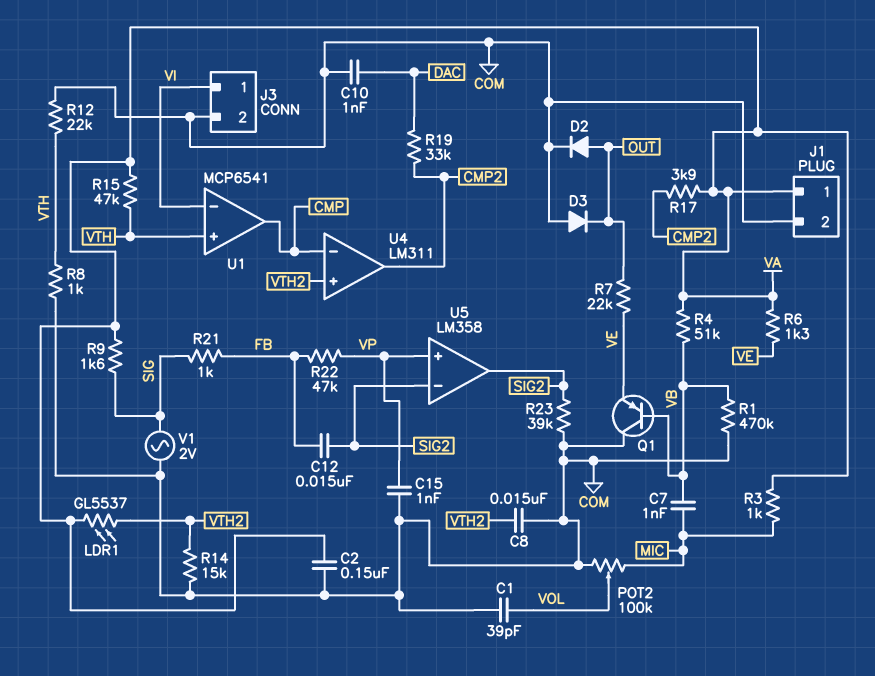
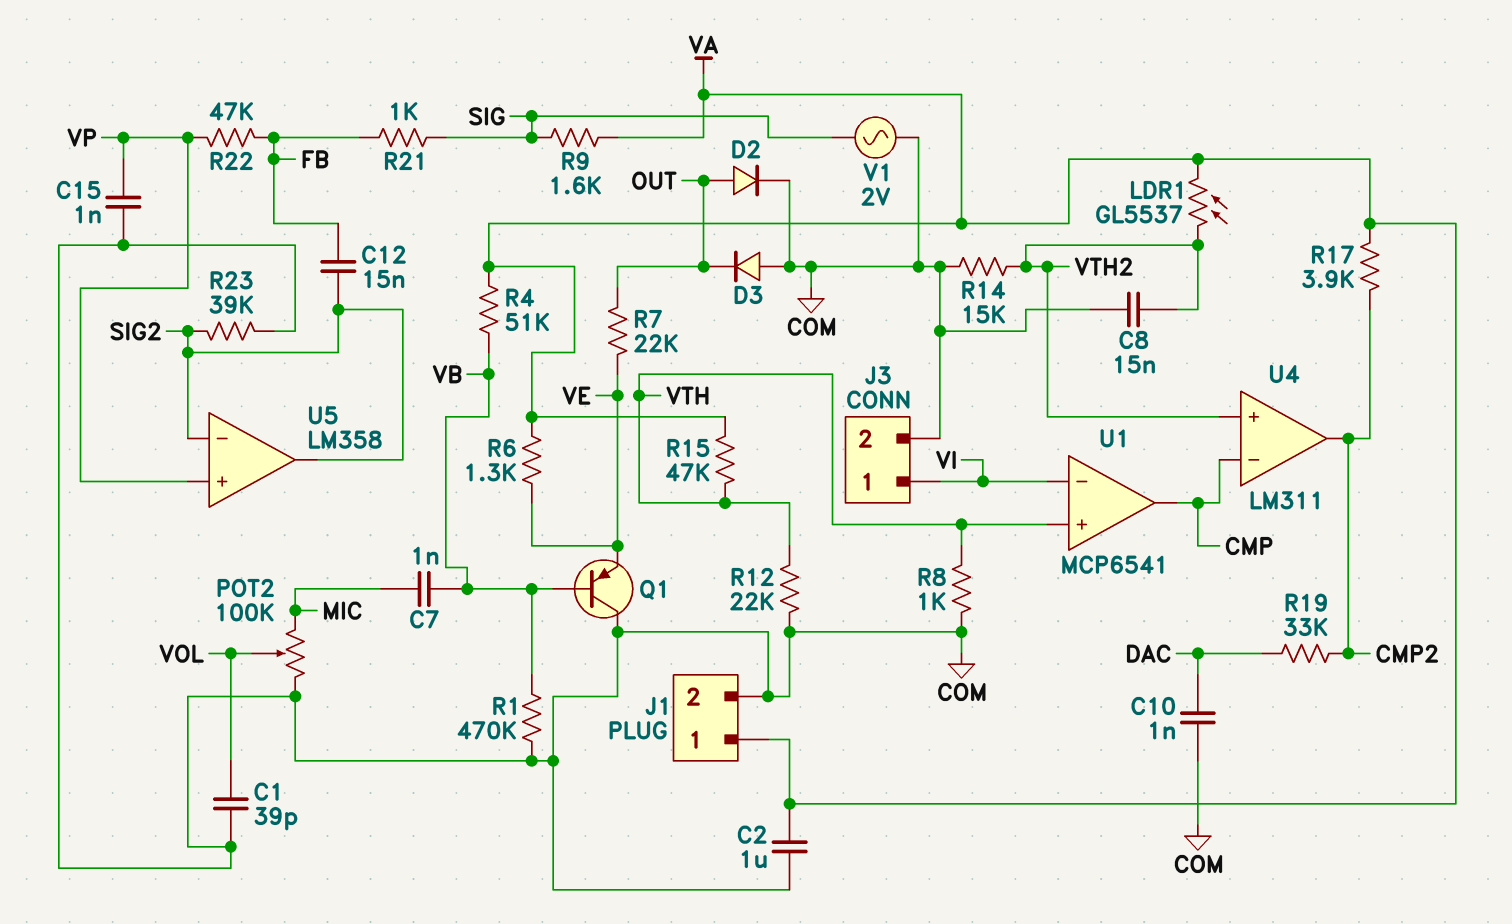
C2: 150nF (COM, VA) -> 1uF (COM, VA)
R3: 1k (MIC, VA) -> none

